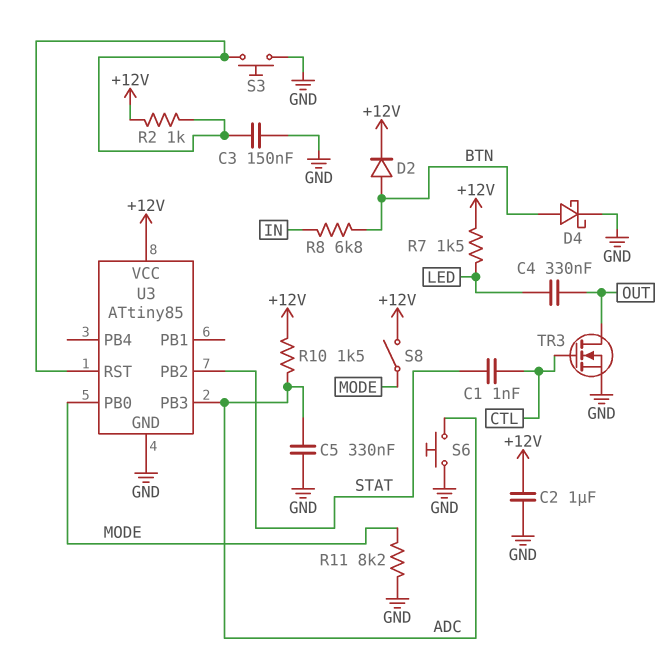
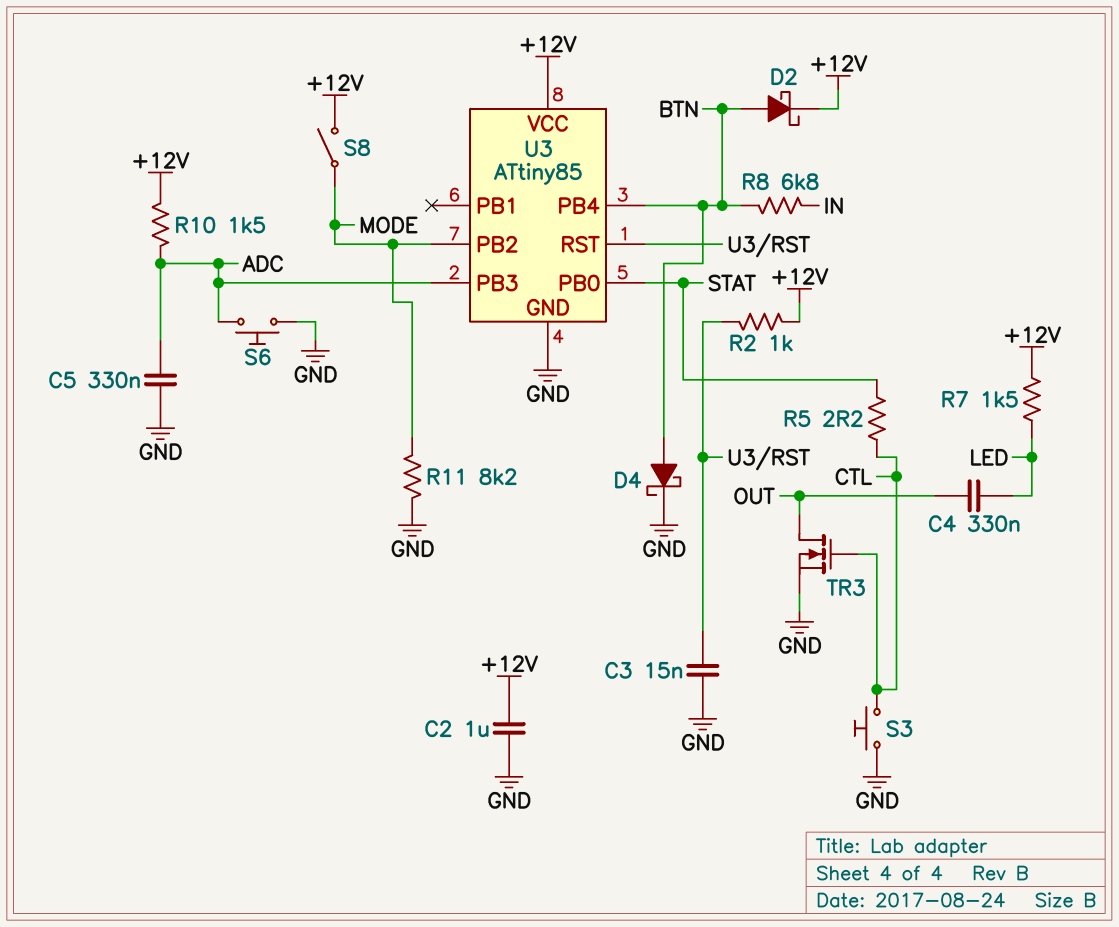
C1: 1nF (CTL, STAT) -> none
C3: 150nF (GND, U3/RST) -> 15nF (GND, U3/RST)
D2: diode (A BTN, K +12V) -> schottky (A BTN, K +12V)
R5: none -> 2.2 (CTL, STAT)
S3: button (GND, U3/RST) -> button (CTL, GND)
U3 pin PB0: MODE -> STAT
U3 pin PB2: STAT -> MODE
U3 pin PB4: none -> BTN

